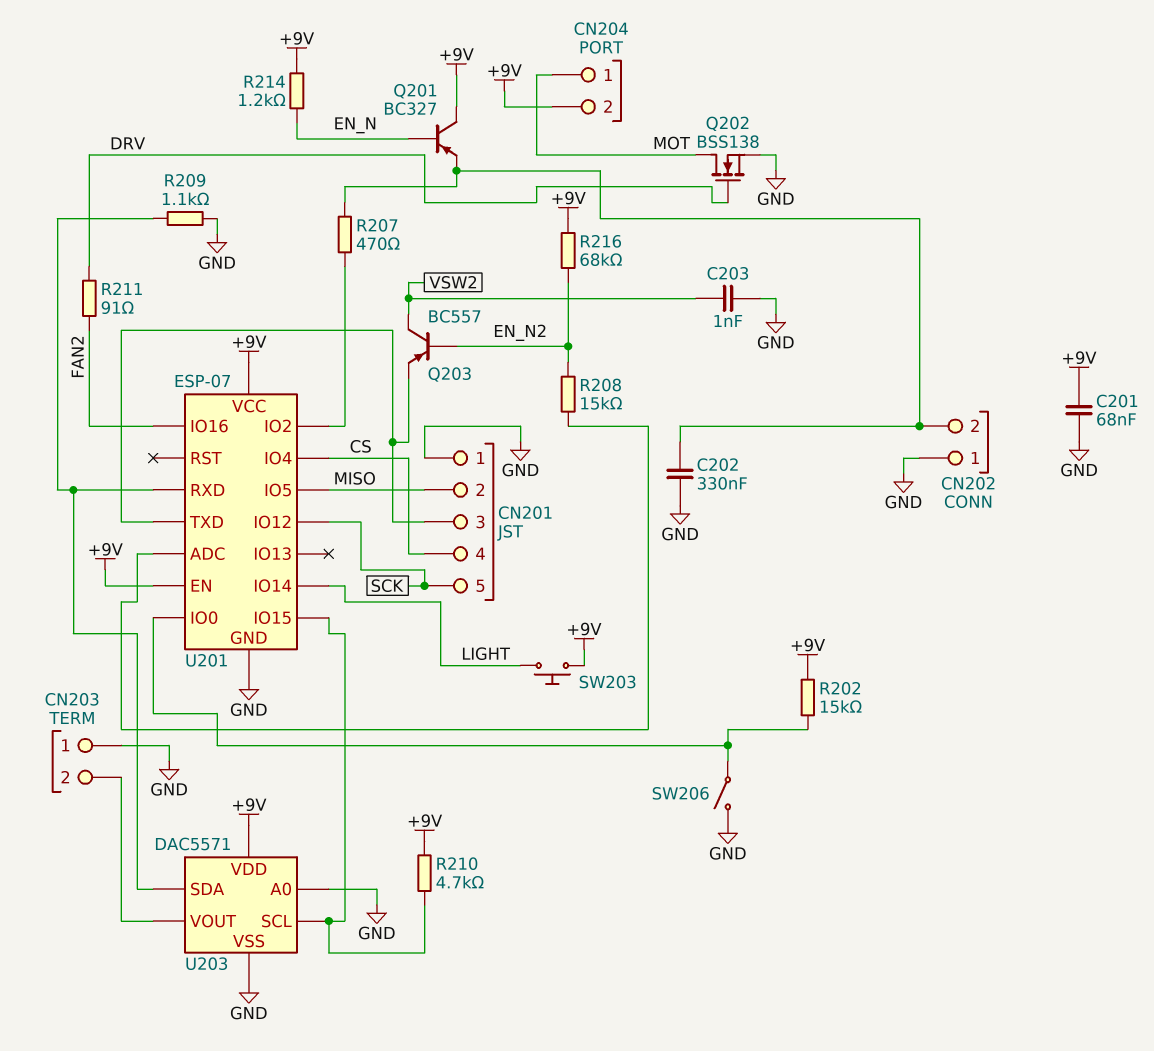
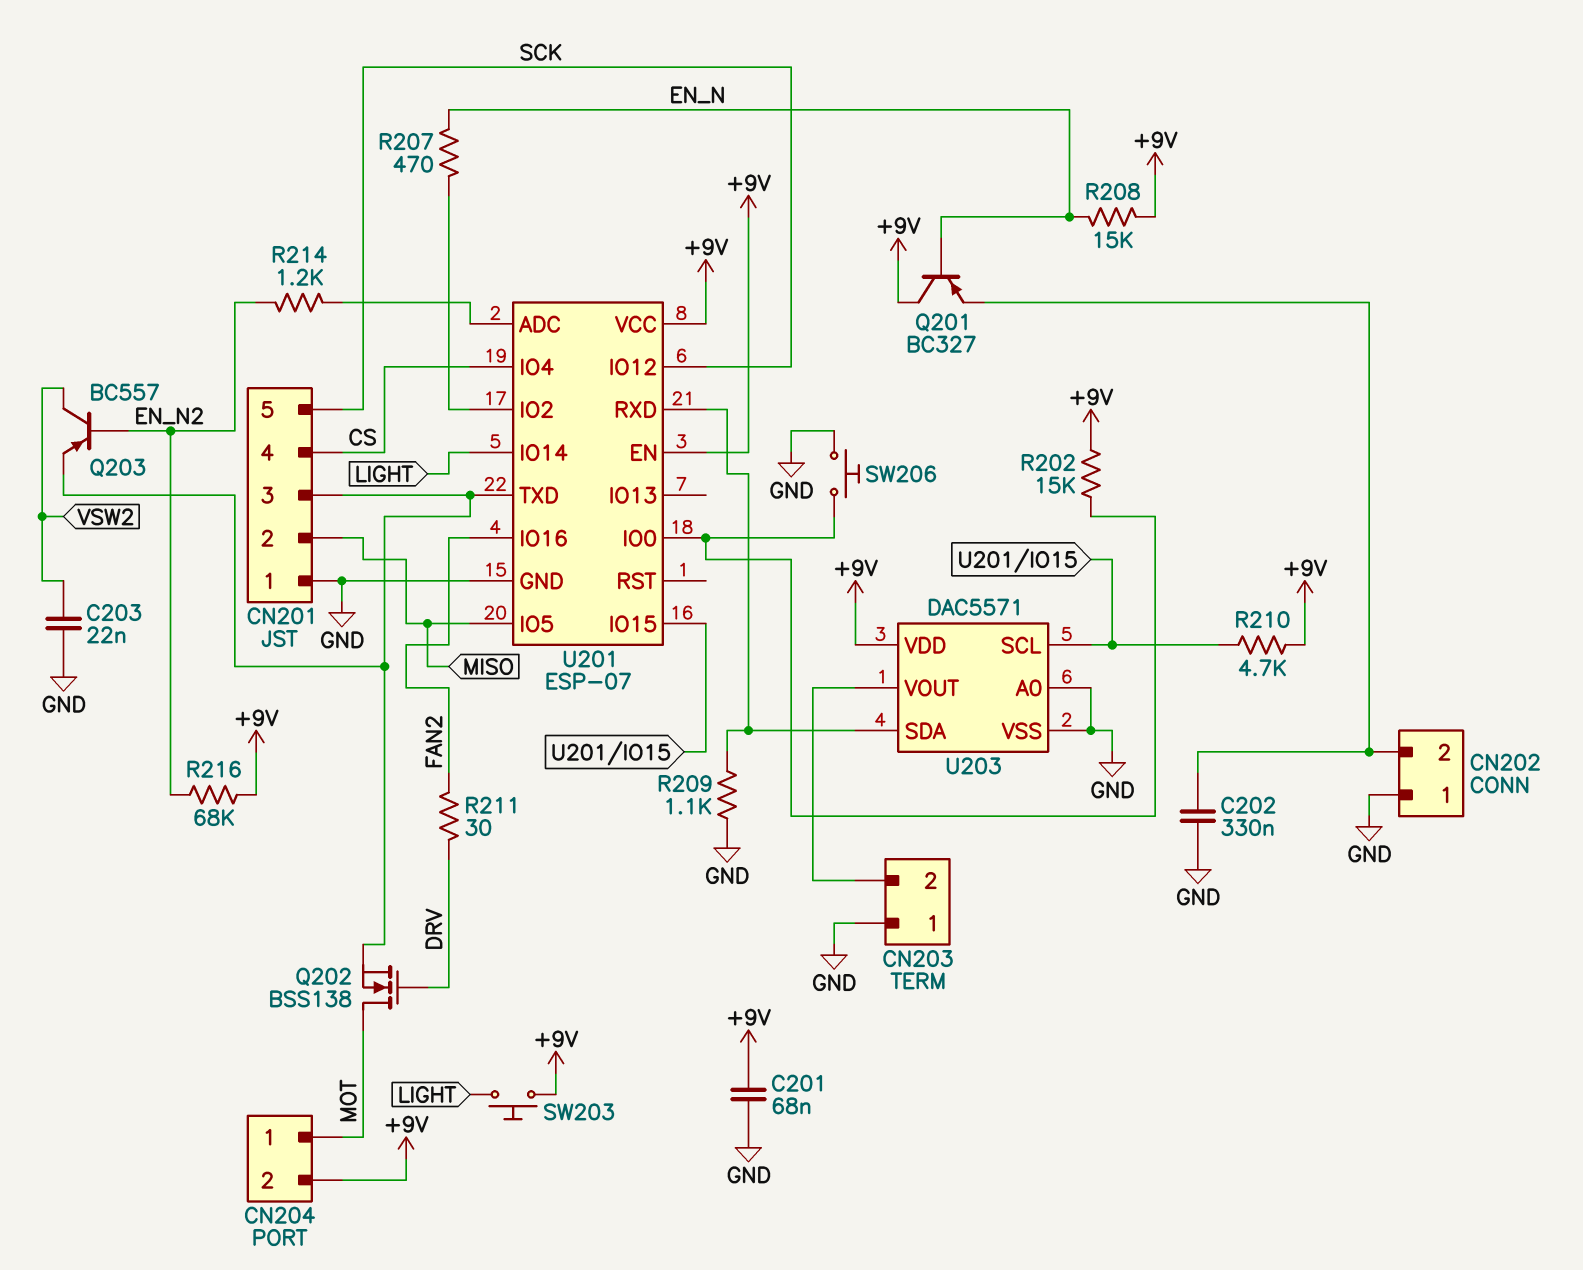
C203: 1nF (GND, VSW2) -> 22nF (GND, VSW2)
Q202: NMOS BSS138 (G DRV, D MOT, S GND) -> NMOS BSS138 (G DRV, D MOT, S CN201/3)
R207: 470 (CN202/2, U201/IO2) -> 470 (EN_N, U201/IO2)
R208: 15k (EN_N2, U201/ADC) -> 15k (+9V, EN_N)
R211: 91 (DRV, FAN2) -> 30 (DRV, FAN2)
R214: 1.2k (+9V, EN_N) -> 1.2k (EN_N2, U201/ADC)
SW206: switch (GND, U201/IO0) -> button (GND, U201/IO0)

